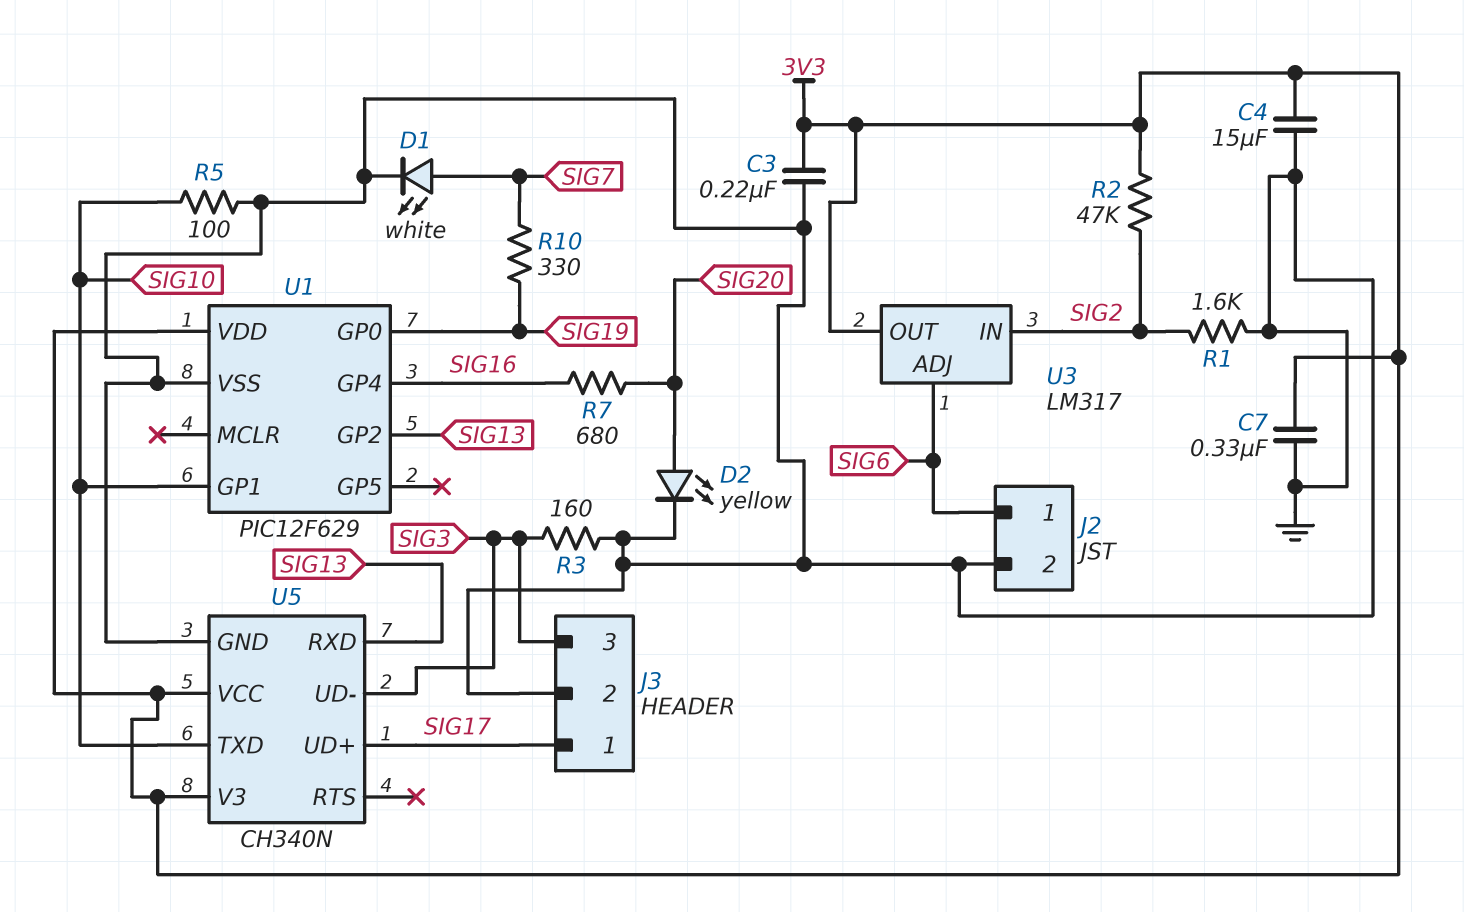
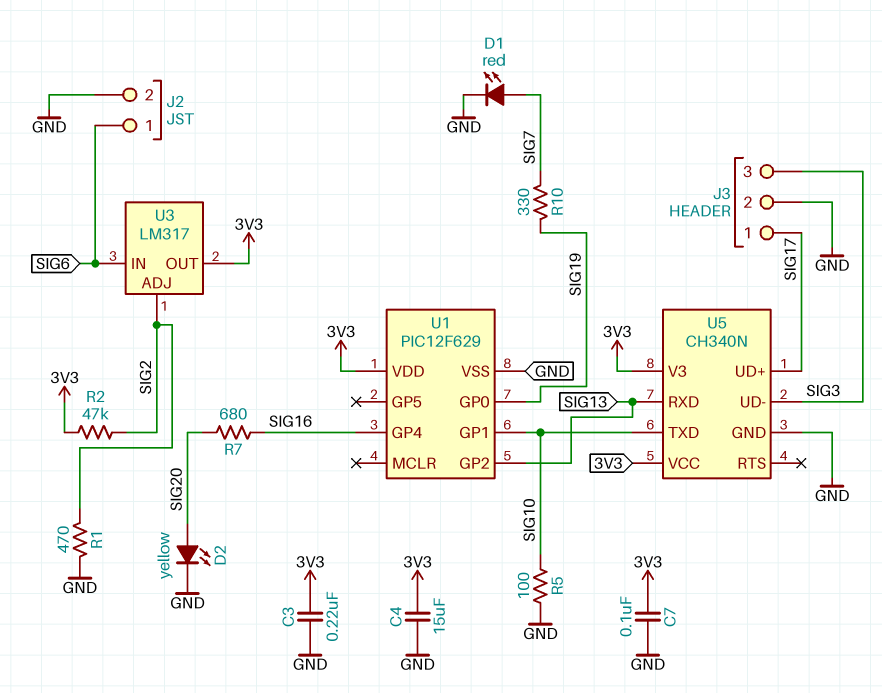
C7: 330nF (3V3, GND) -> 100nF (3V3, GND)
D1: LED white (A SIG7, K GND) -> LED red (A SIG7, K GND)
R1: 1.6k (GND, SIG2) -> 470 (GND, SIG2)
R3: 160 (GND, SIG3) -> none
U3 pin ADJ: SIG6 -> SIG2
U3 pin IN: SIG2 -> SIG6

